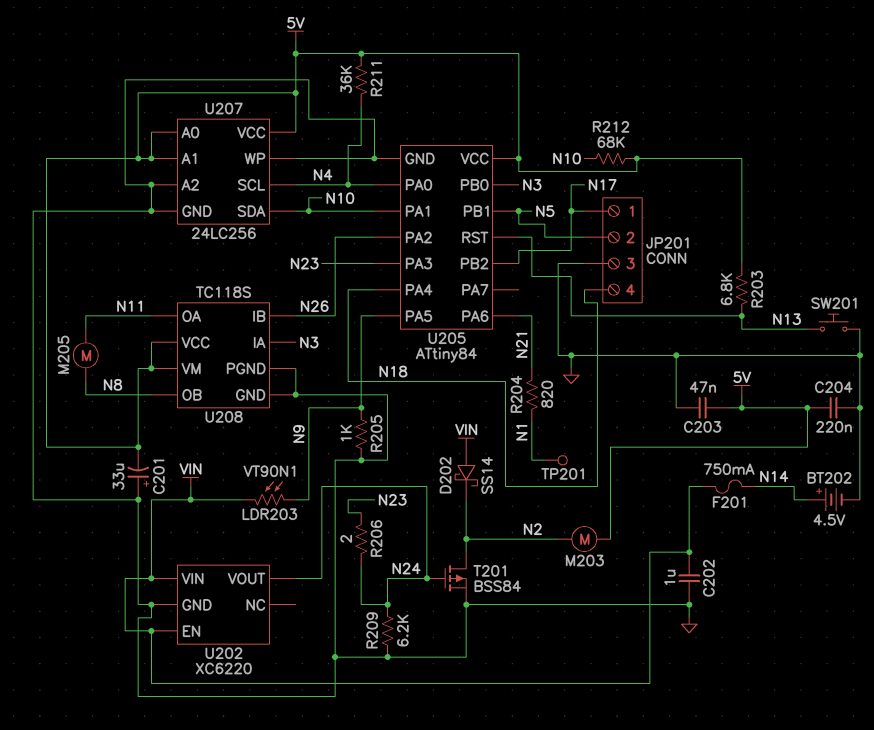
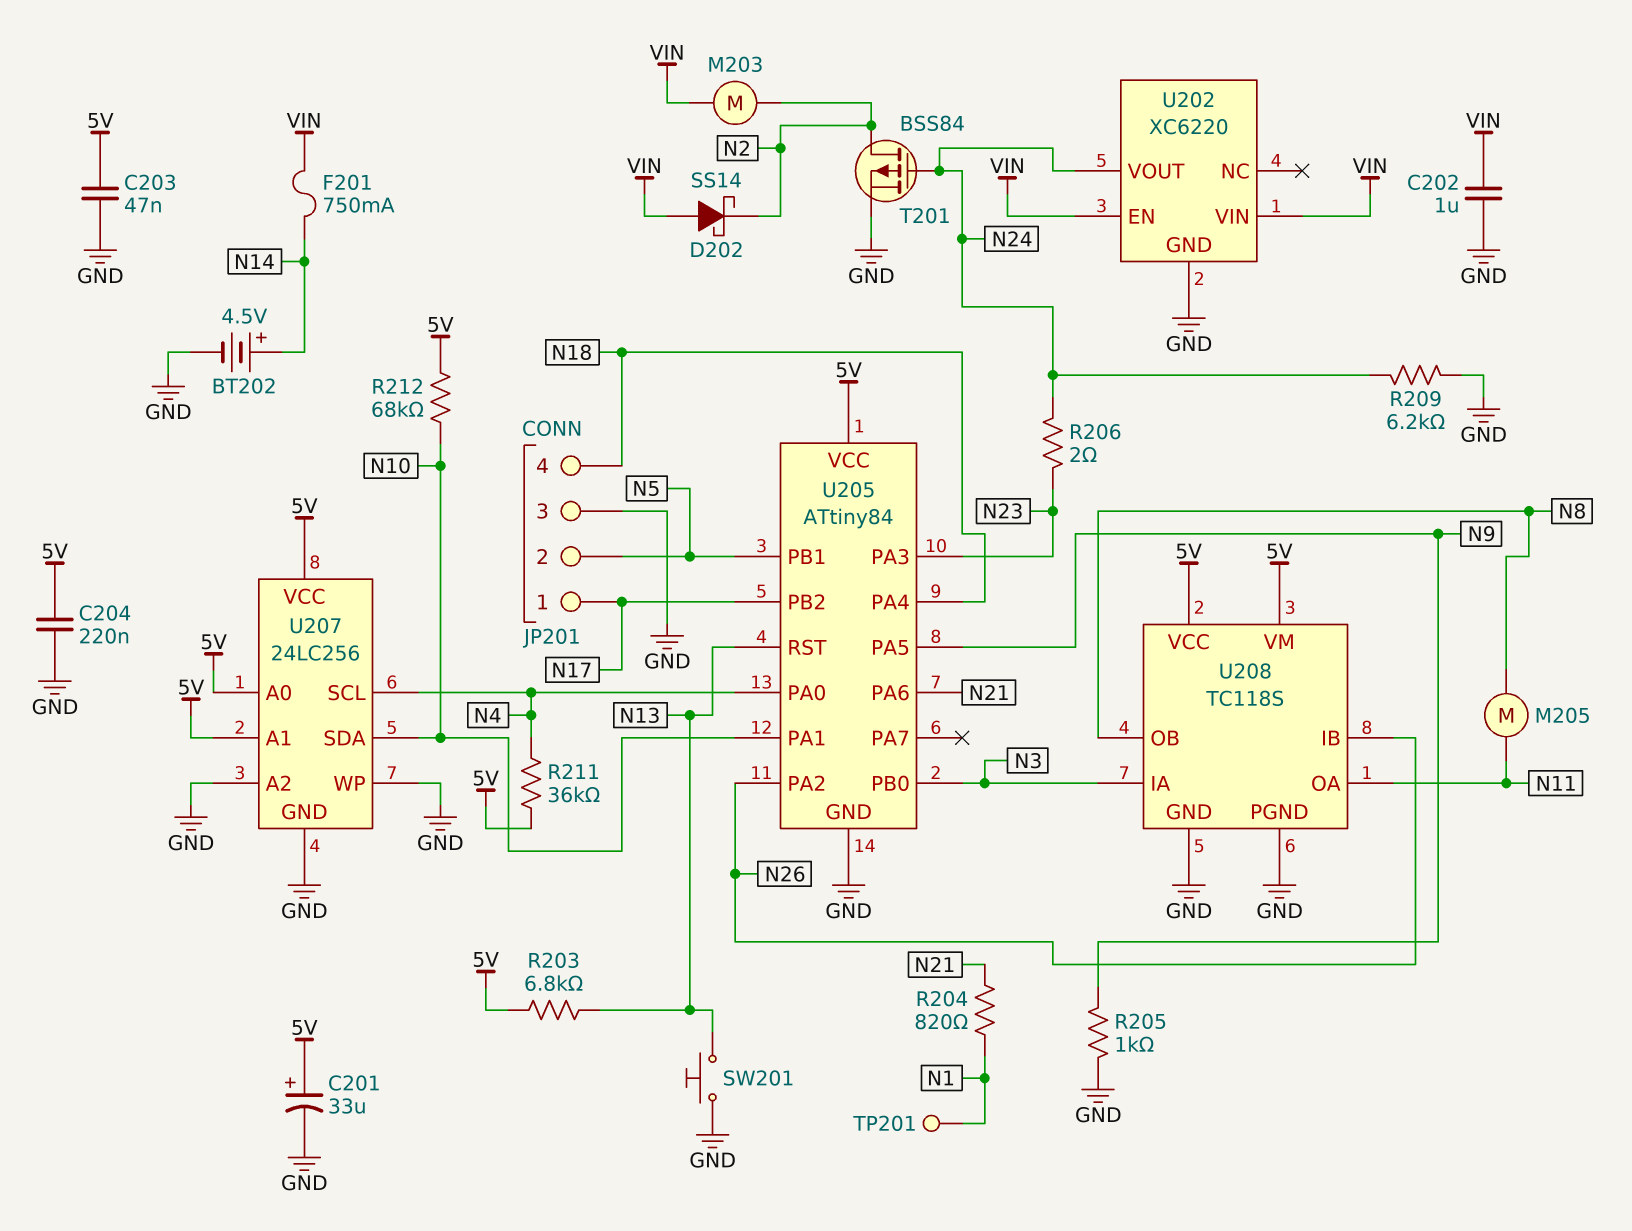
C201: 33uF (plus GND, minus 5V) -> 33uF (plus 5V, minus GND)
LDR203: VT90N1 (N9, VIN) -> none
M203: motor (5V, N2) -> motor (N2, VIN)

